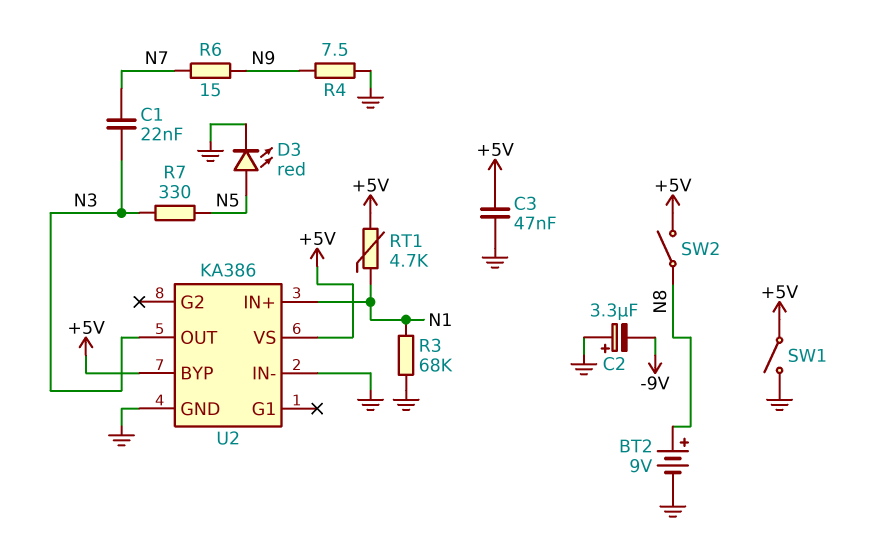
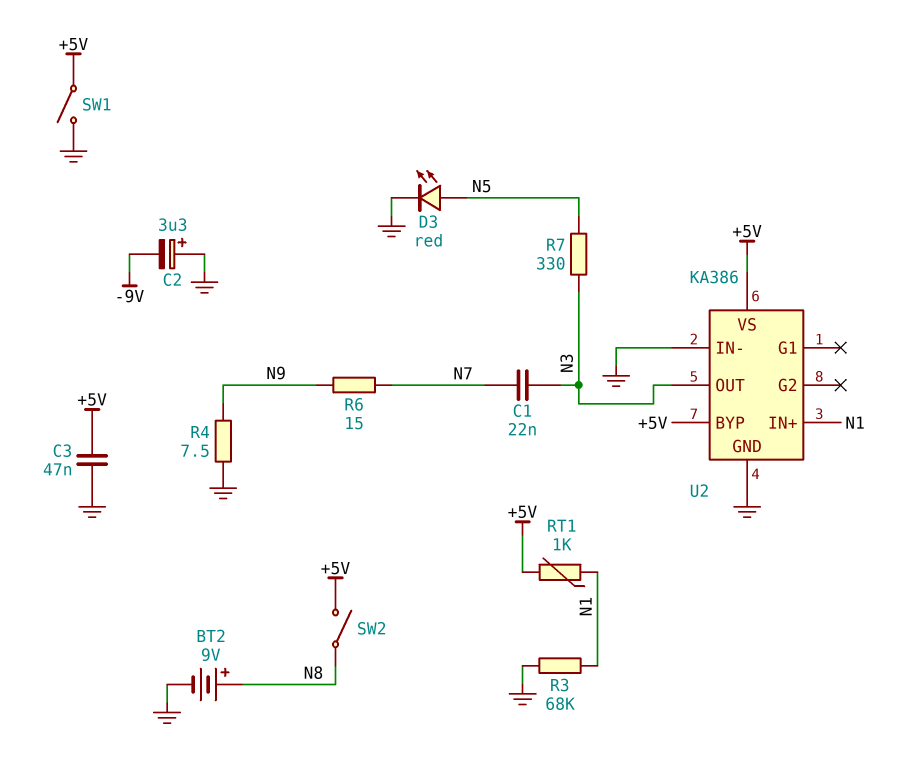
RT1: 4.7k (+5V, N1) -> 1k (+5V, N1)

